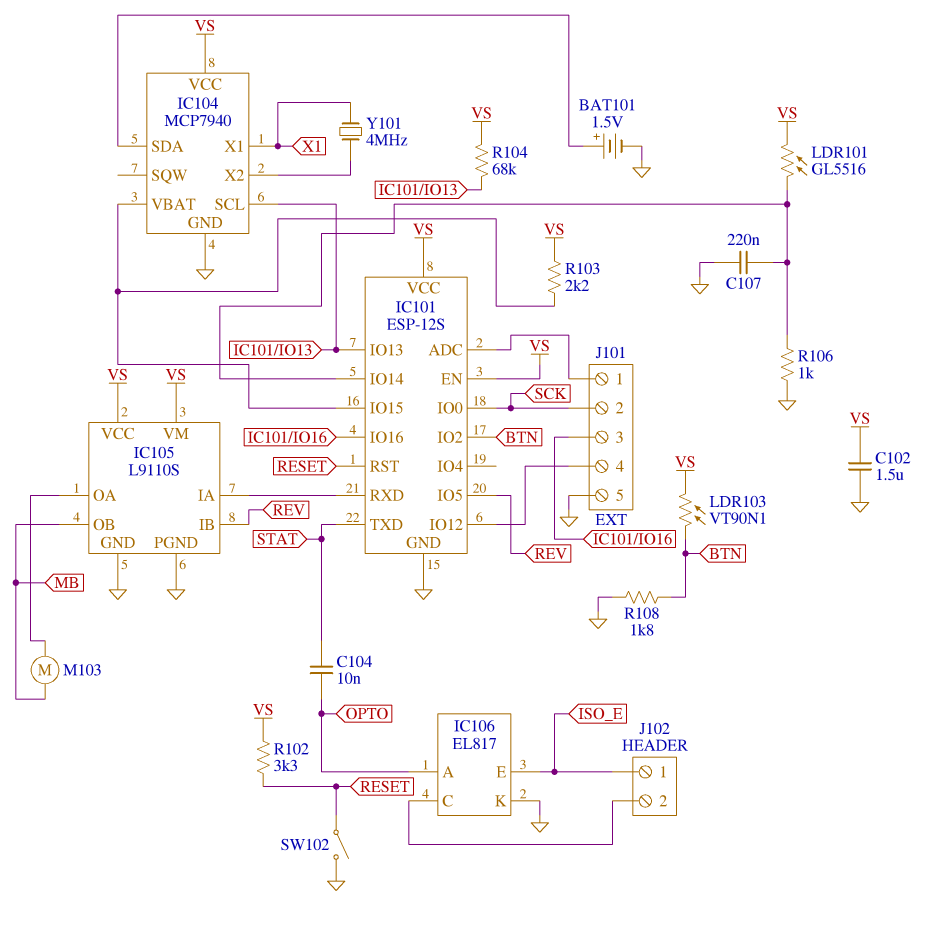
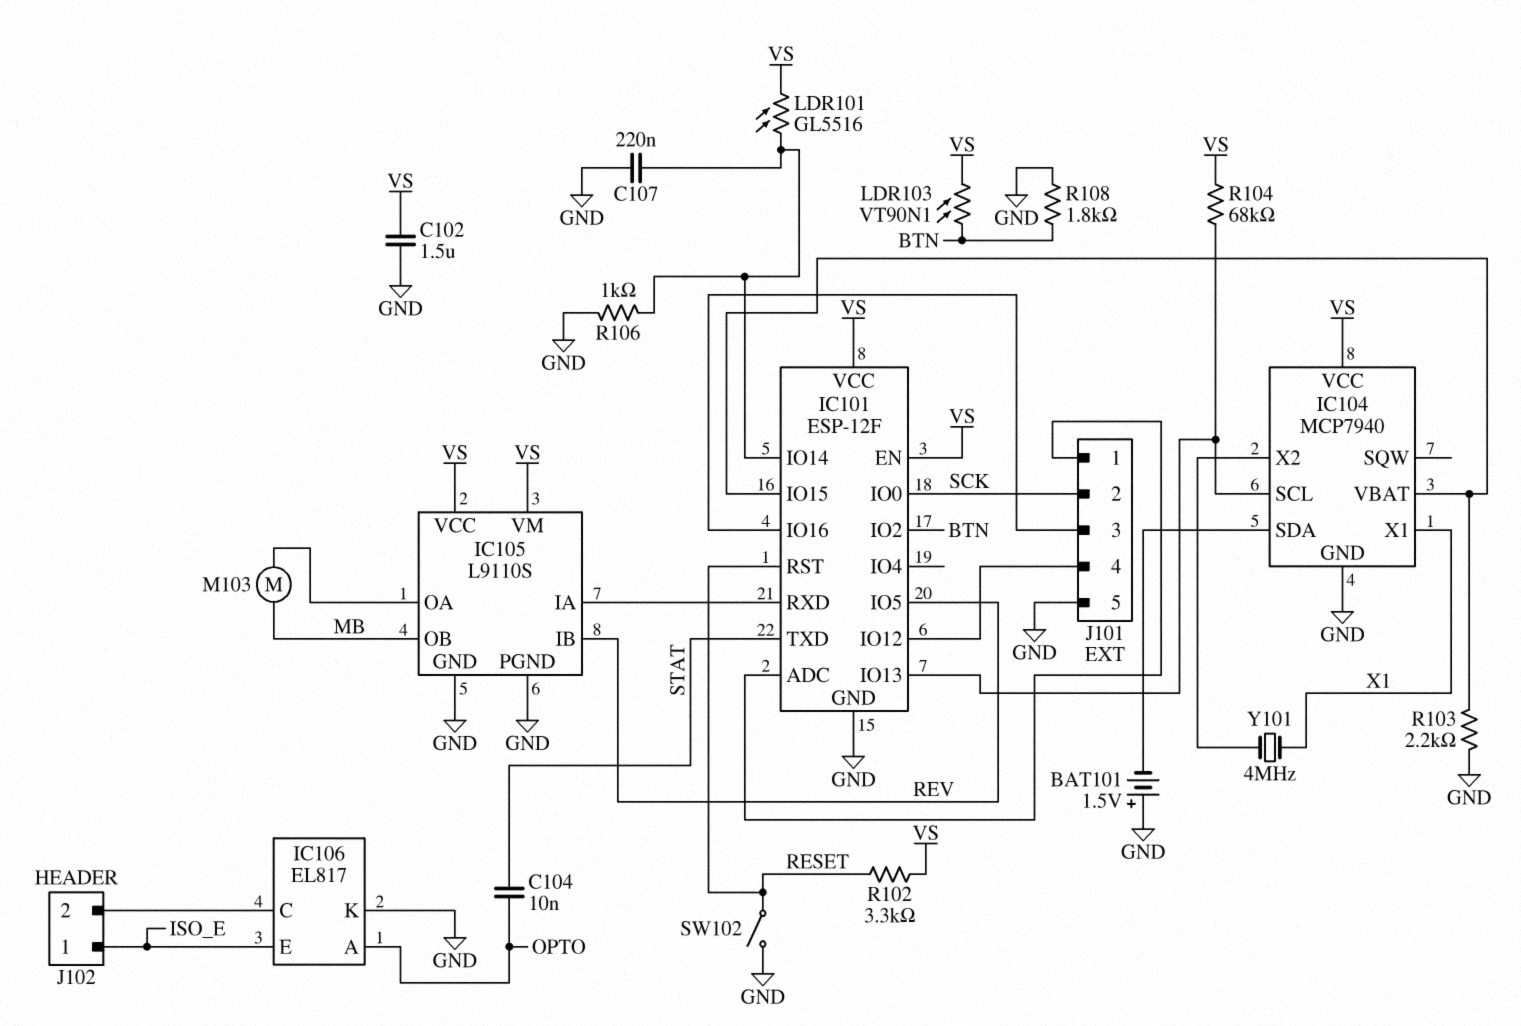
BAT101: 1.5V (plus IC104/SDA, minus GND) -> 1.5V (plus GND, minus IC104/SDA)
IC101: ESP-12S -> ESP-12F
R103: 2.2k (IC101/IO15, VS) -> 2.2k (GND, IC101/IO15)

